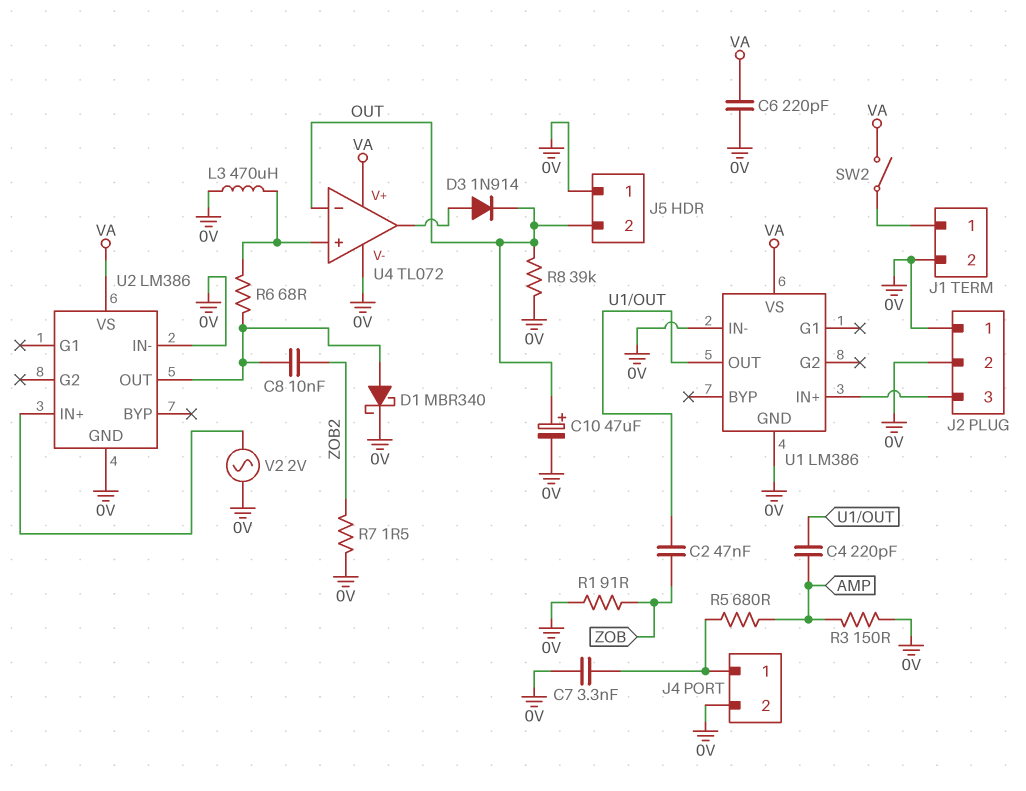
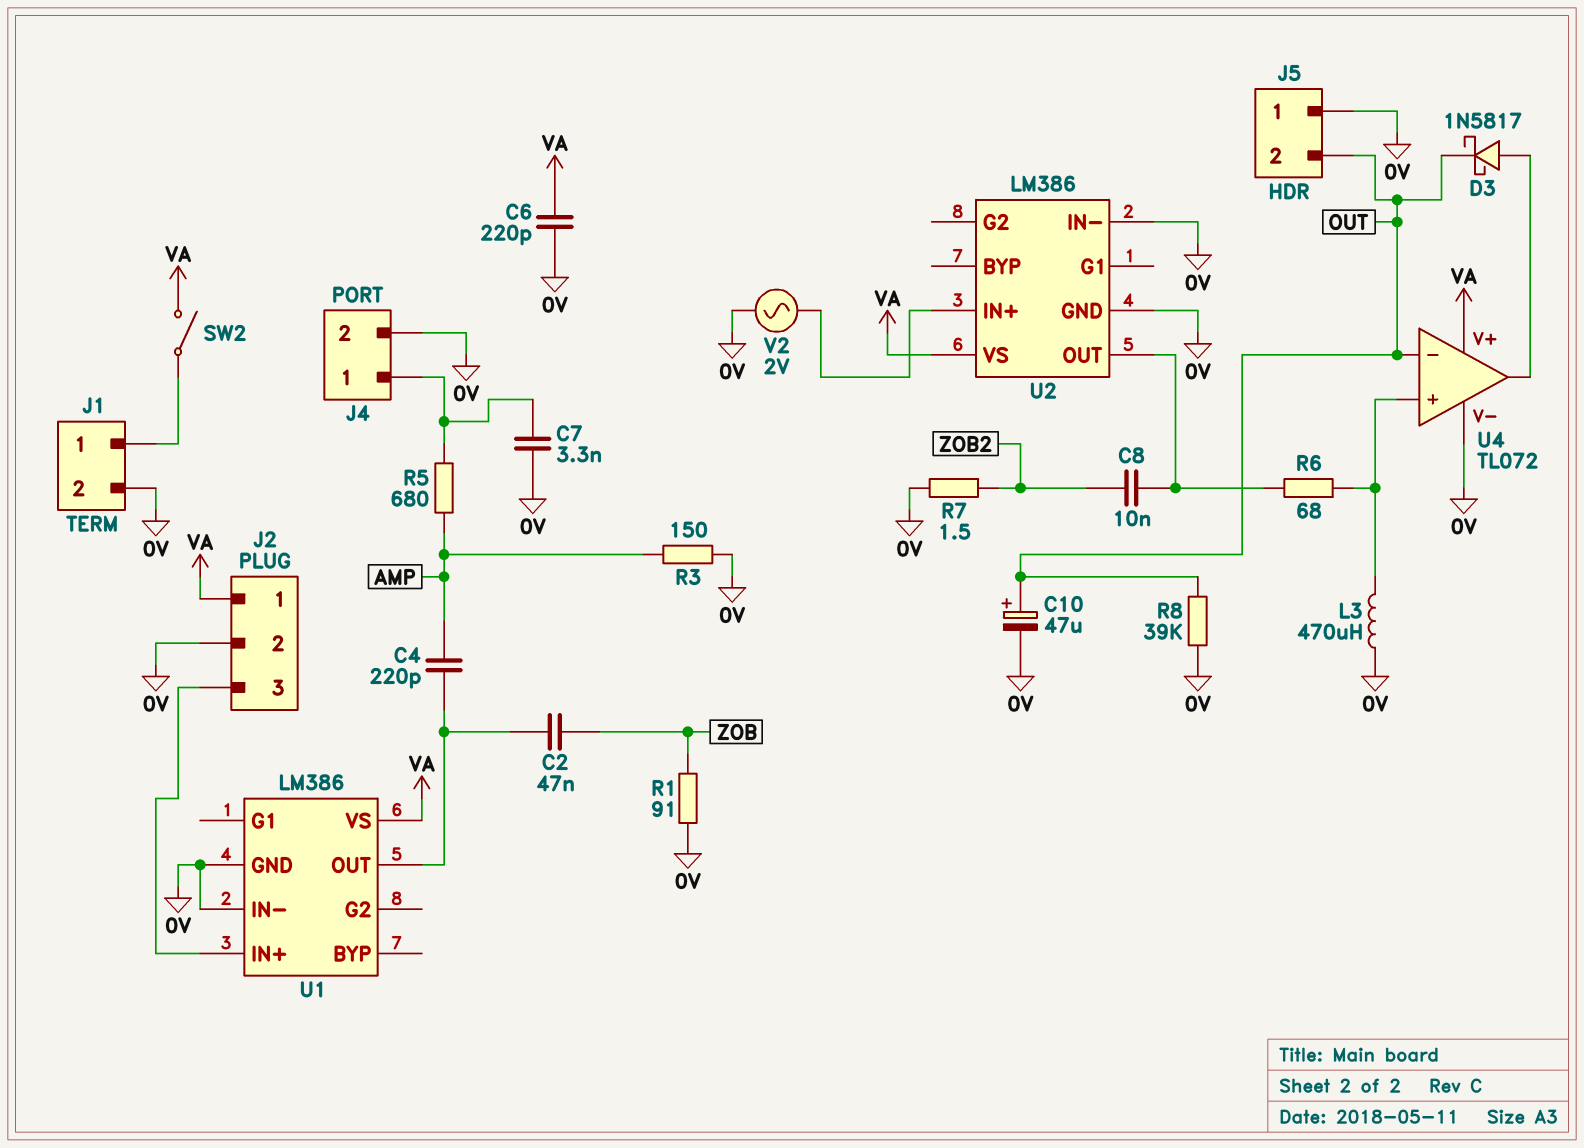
D1: schottky MBR340 (A U2/OUT, K 0V) -> none
D3: diode 1N914 (A U4/out, K OUT) -> schottky 1N5817 (A U4/out, K OUT)
J2 pin 1: 0V -> VA

